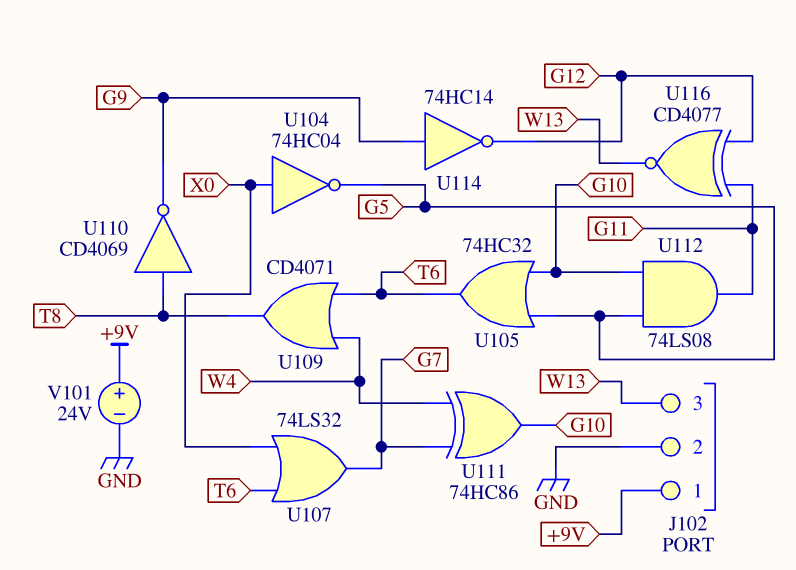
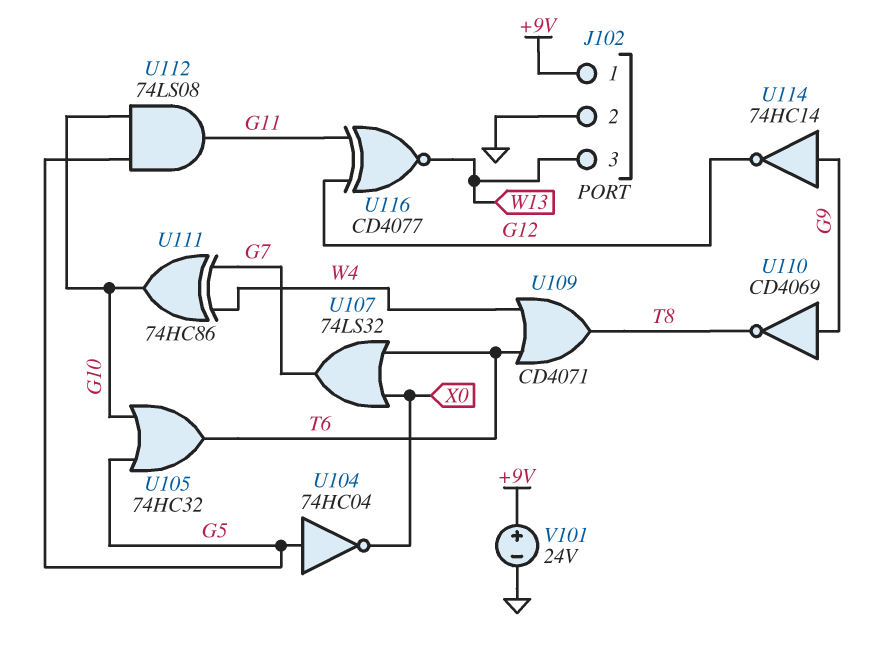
U104: NOT 74HC04 (in X0, out G5) -> NOT 74HC04 (in G5, out X0)
U110: NOT CD4069 (in T8, out G9) -> NOT CD4069 (in G9, out T8)

